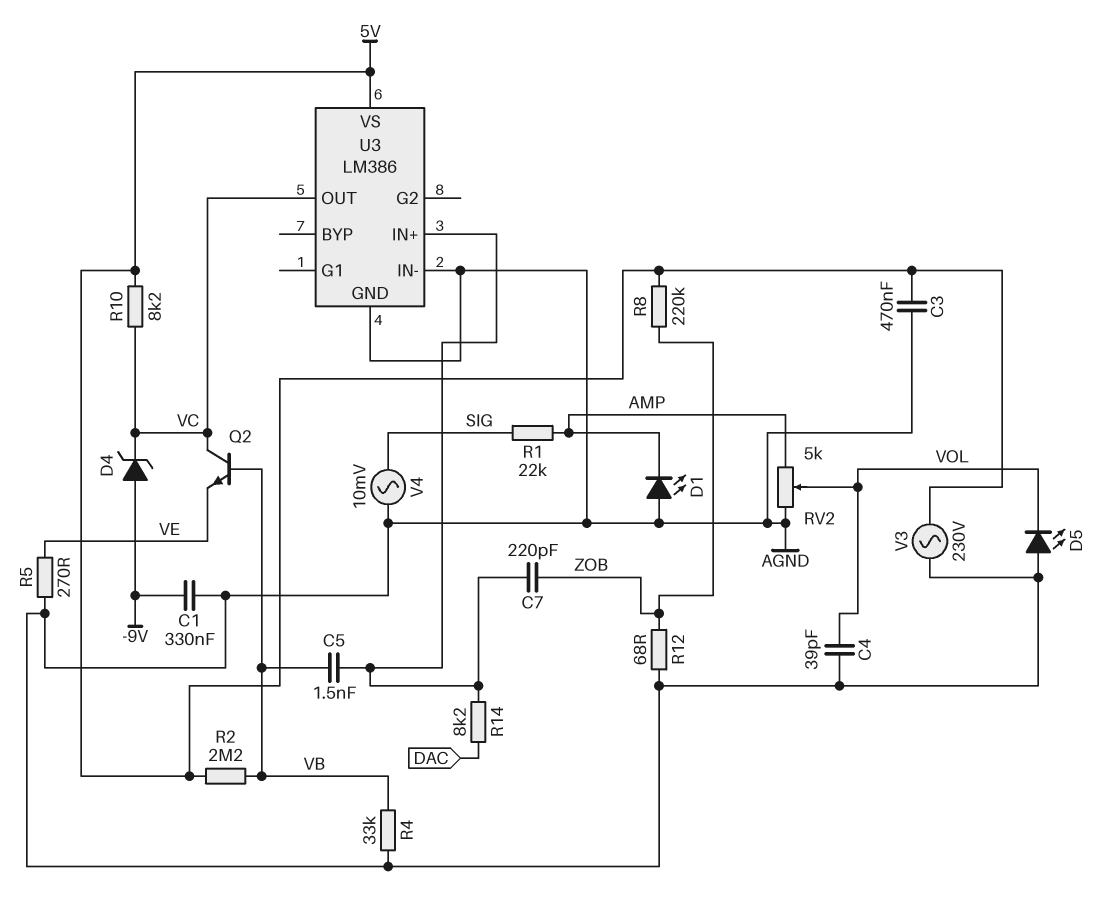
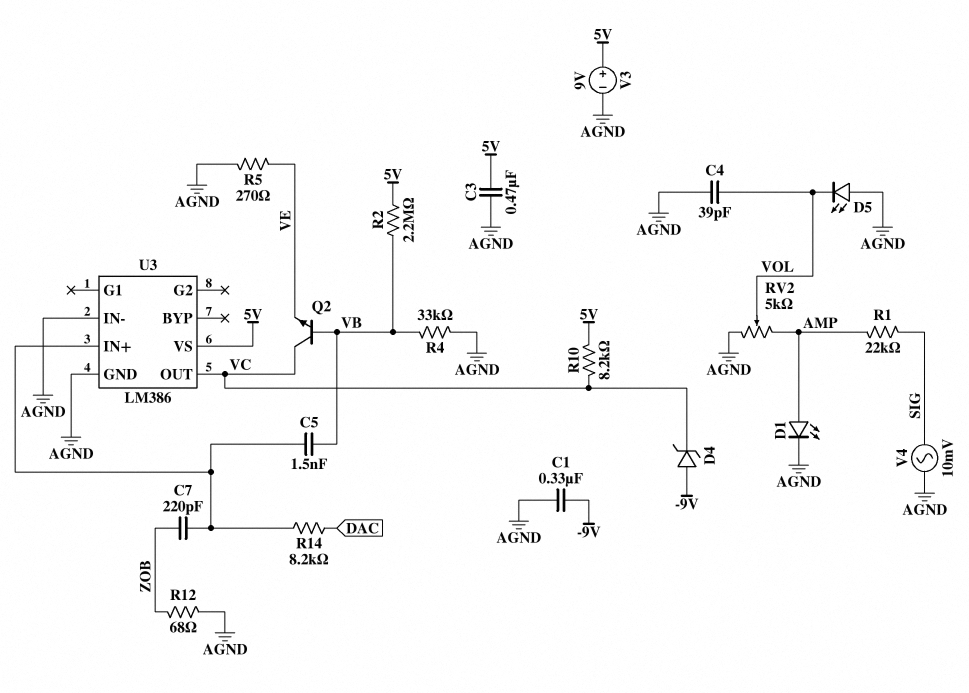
D1: LED (A AGND, K AMP) -> LED (A AMP, K AGND)
R8: 220k (5V, ZOB) -> none
V3: AC 230V (5V, AGND) -> 9V (plus 5V, minus AGND)

